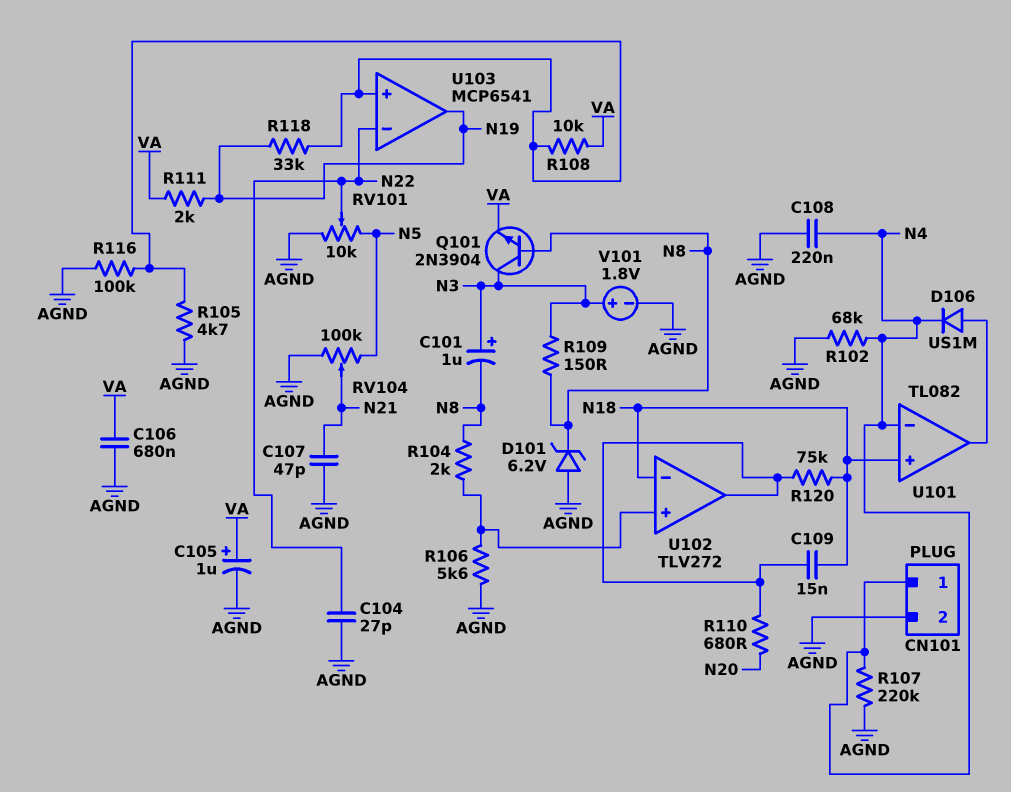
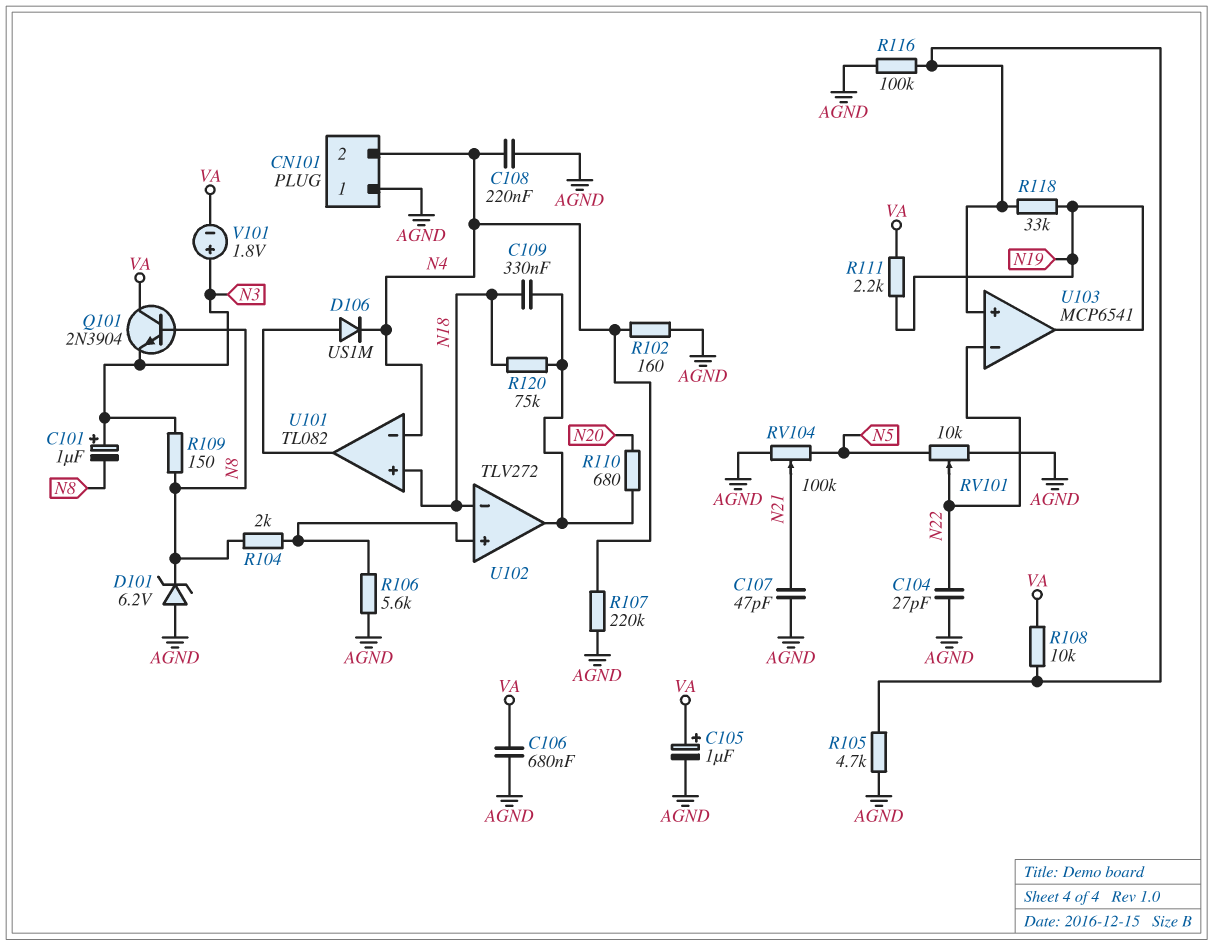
C109: 15nF (N18, U102/out) -> 330nF (N18, U102/out)
CN101 pin 1: N4 -> AGND
CN101 pin 2: AGND -> N4
Q101: NPN 2N3904 (B N8, C N3, E VA) -> NPN 2N3904 (B N8, C VA, E N3)
R102: 68k (AGND, N4) -> 160 (AGND, N4)
R111: 2k (N19, VA) -> 2.2k (N19, VA)
V101: 1.8V (plus N3, minus AGND) -> 1.8V (plus N3, minus VA)

